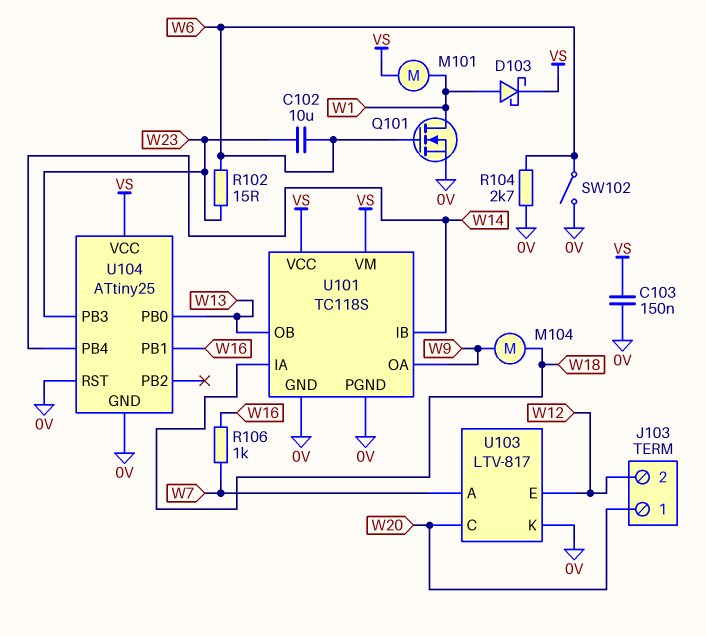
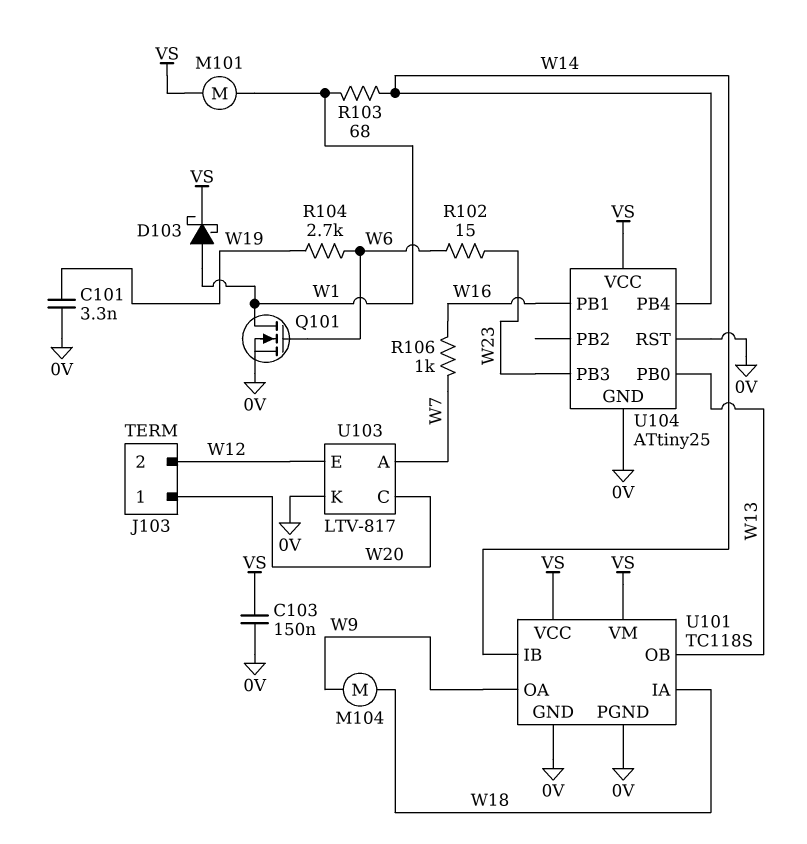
C101: none -> 3.3nF (0V, W19)
C102: 10uF (W6, W23) -> none
R103: none -> 68 (W1, W14)
R104: 2.7k (0V, W6) -> 2.7k (W6, W19)
SW102: switch (0V, W6) -> none

